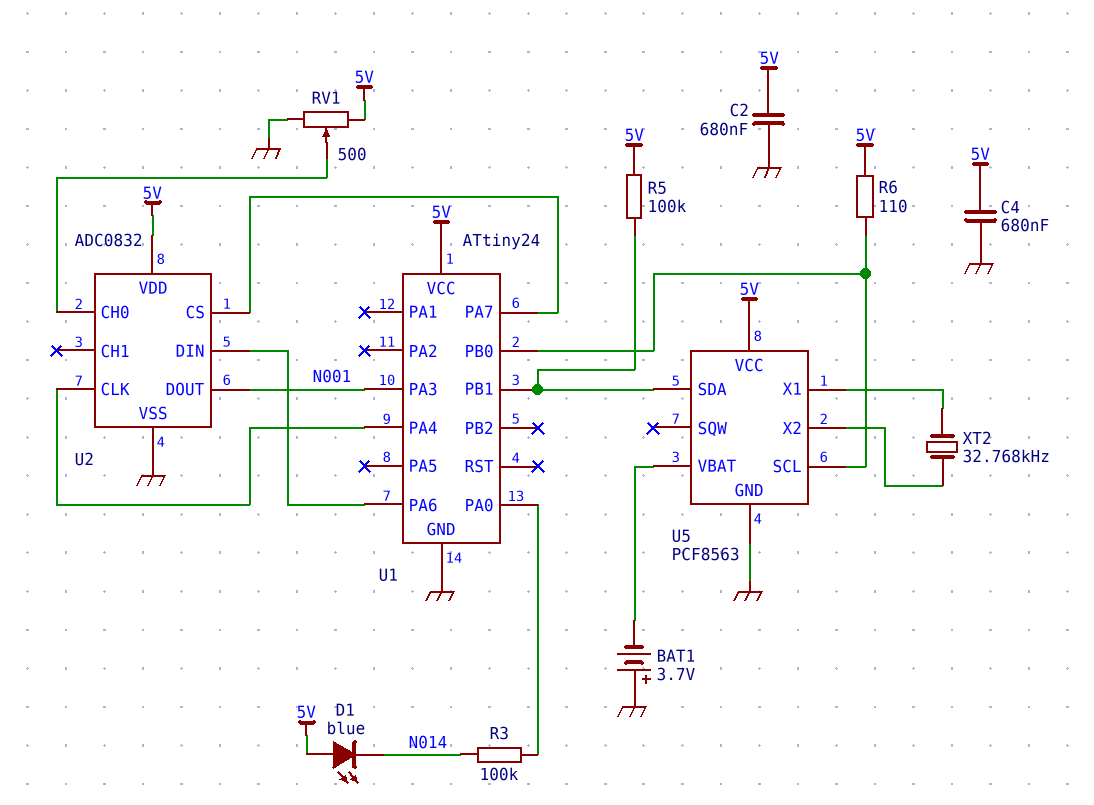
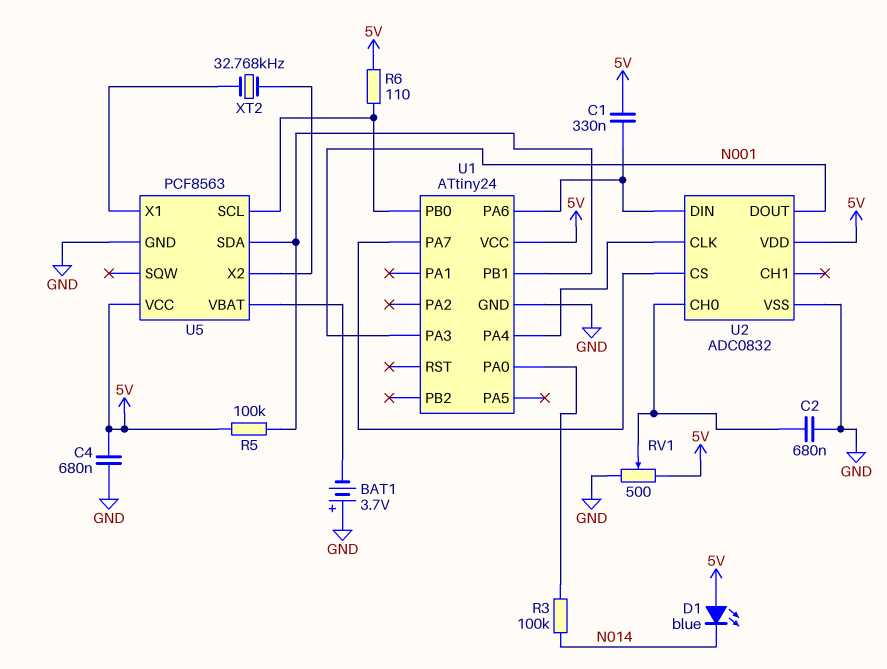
C1: none -> 330nF (5V, U1/PA6)
C2: 680nF (5V, GND) -> 680nF (GND, U2/CH0)

